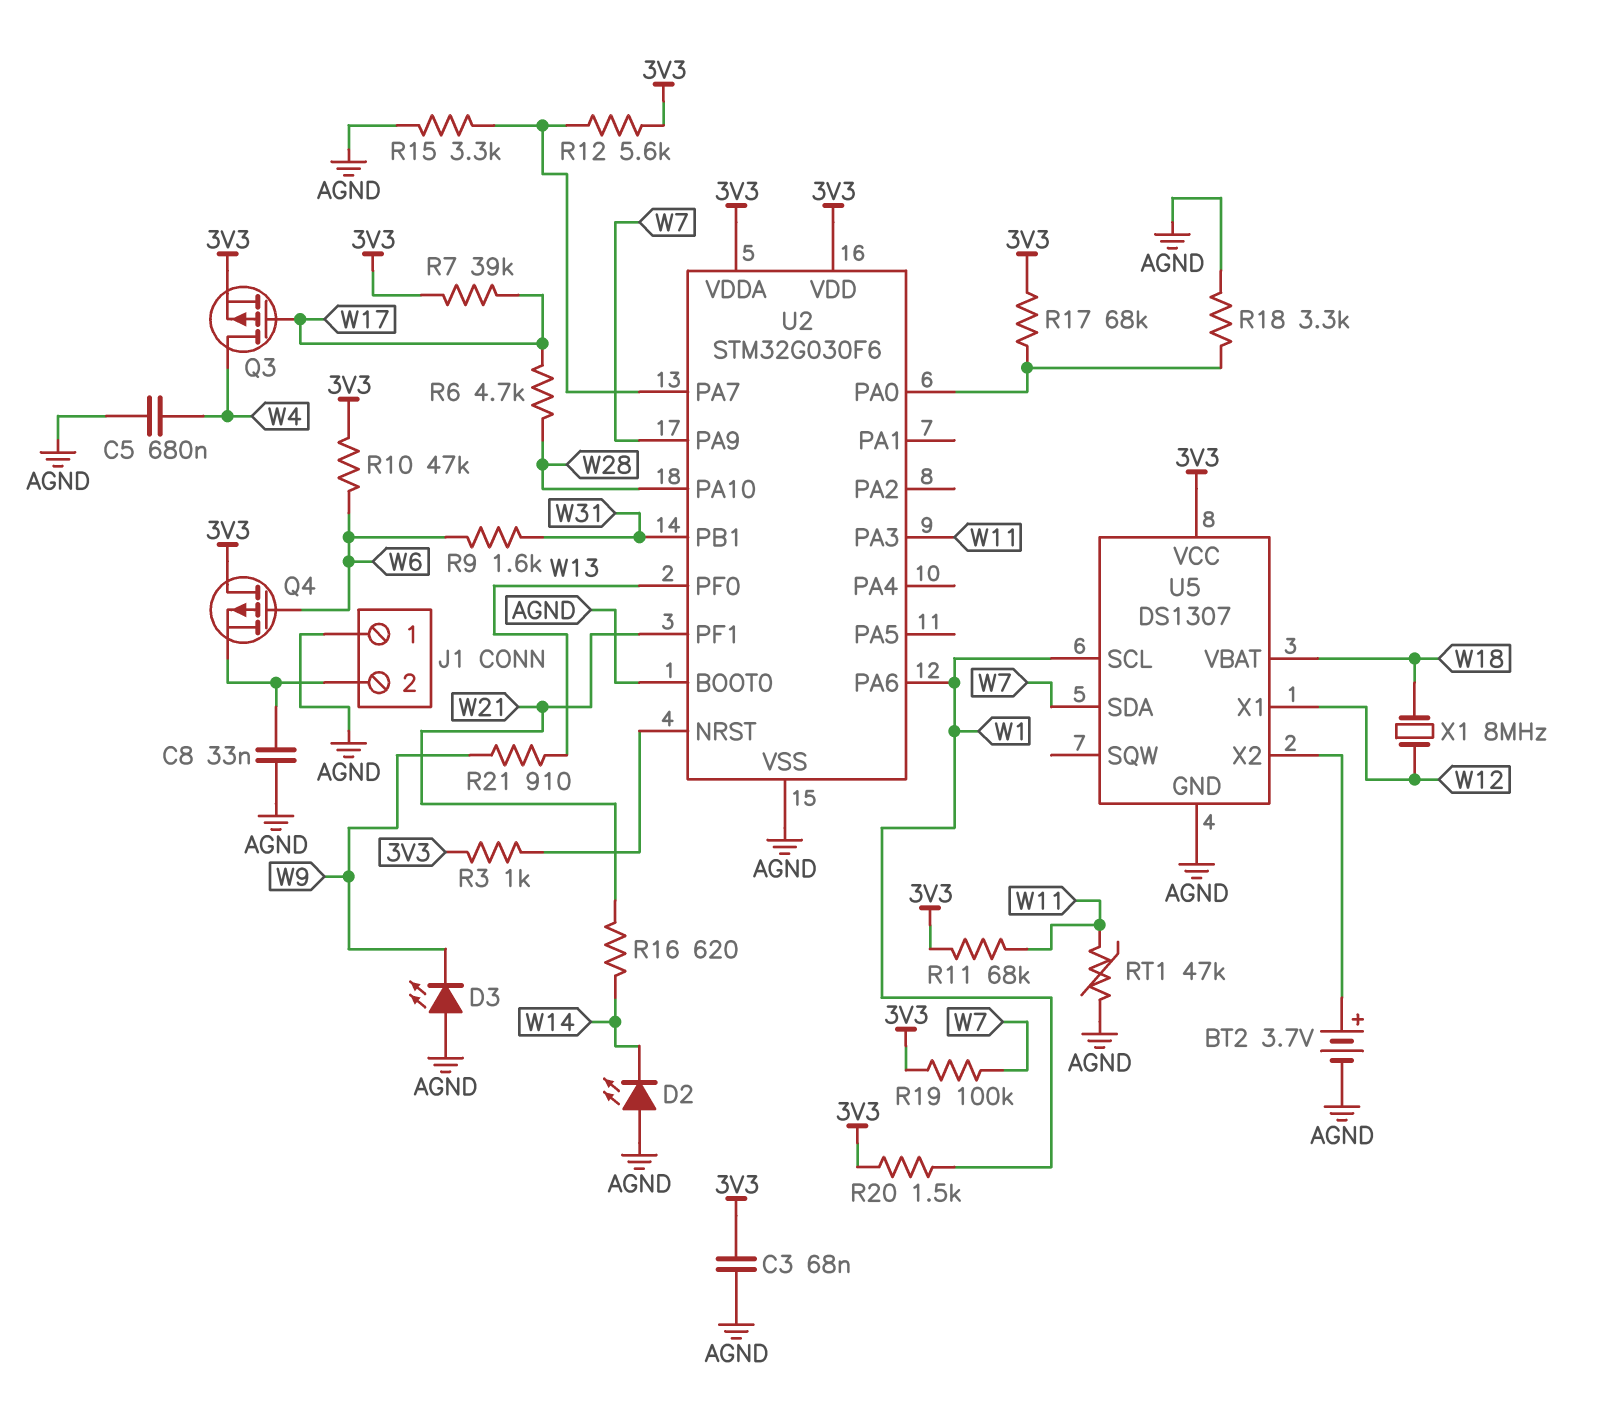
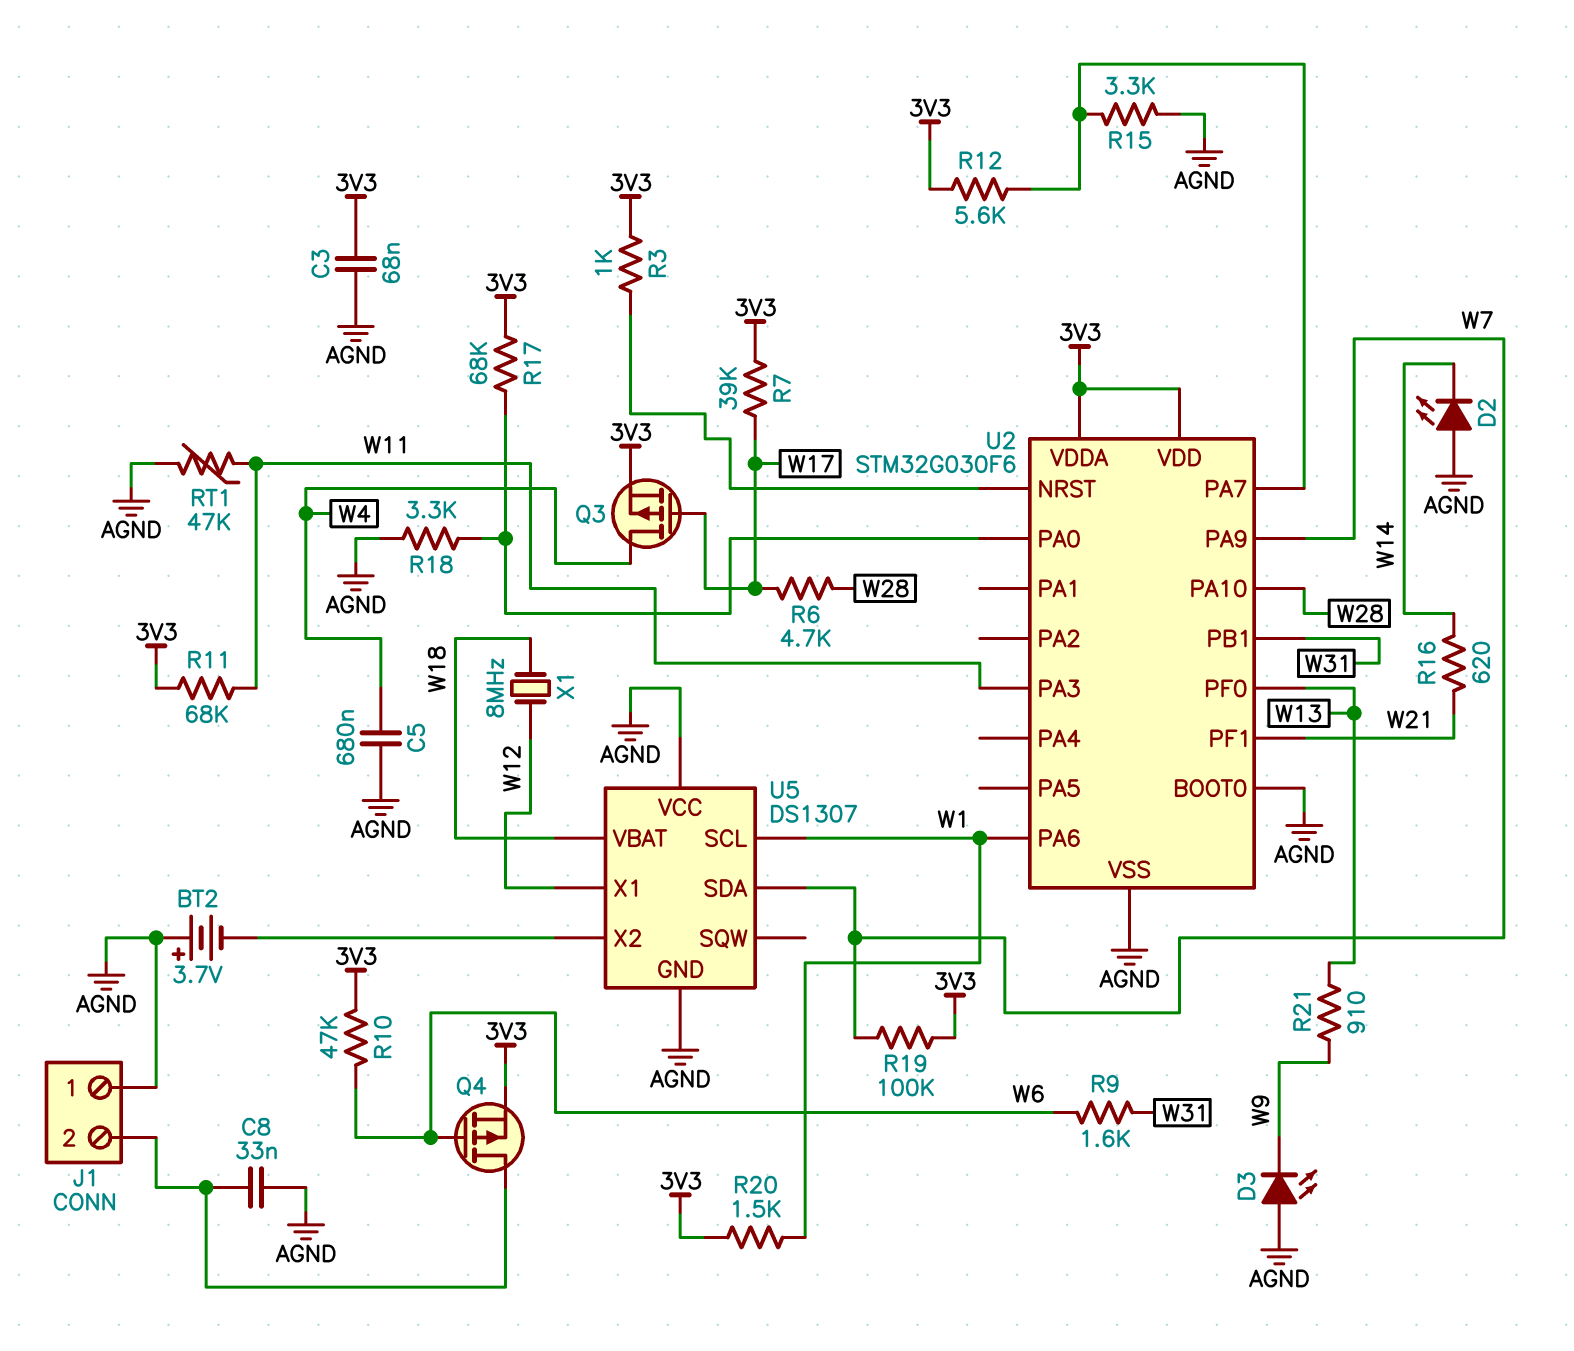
BT2: 3.7V (plus U5/X2, minus AGND) -> 3.7V (plus AGND, minus U5/X2)
Q4: PMOS (G W6, D 3V3, S J1/2) -> PMOS (G W6, D J1/2, S 3V3)
U5 pin VCC: 3V3 -> AGND

